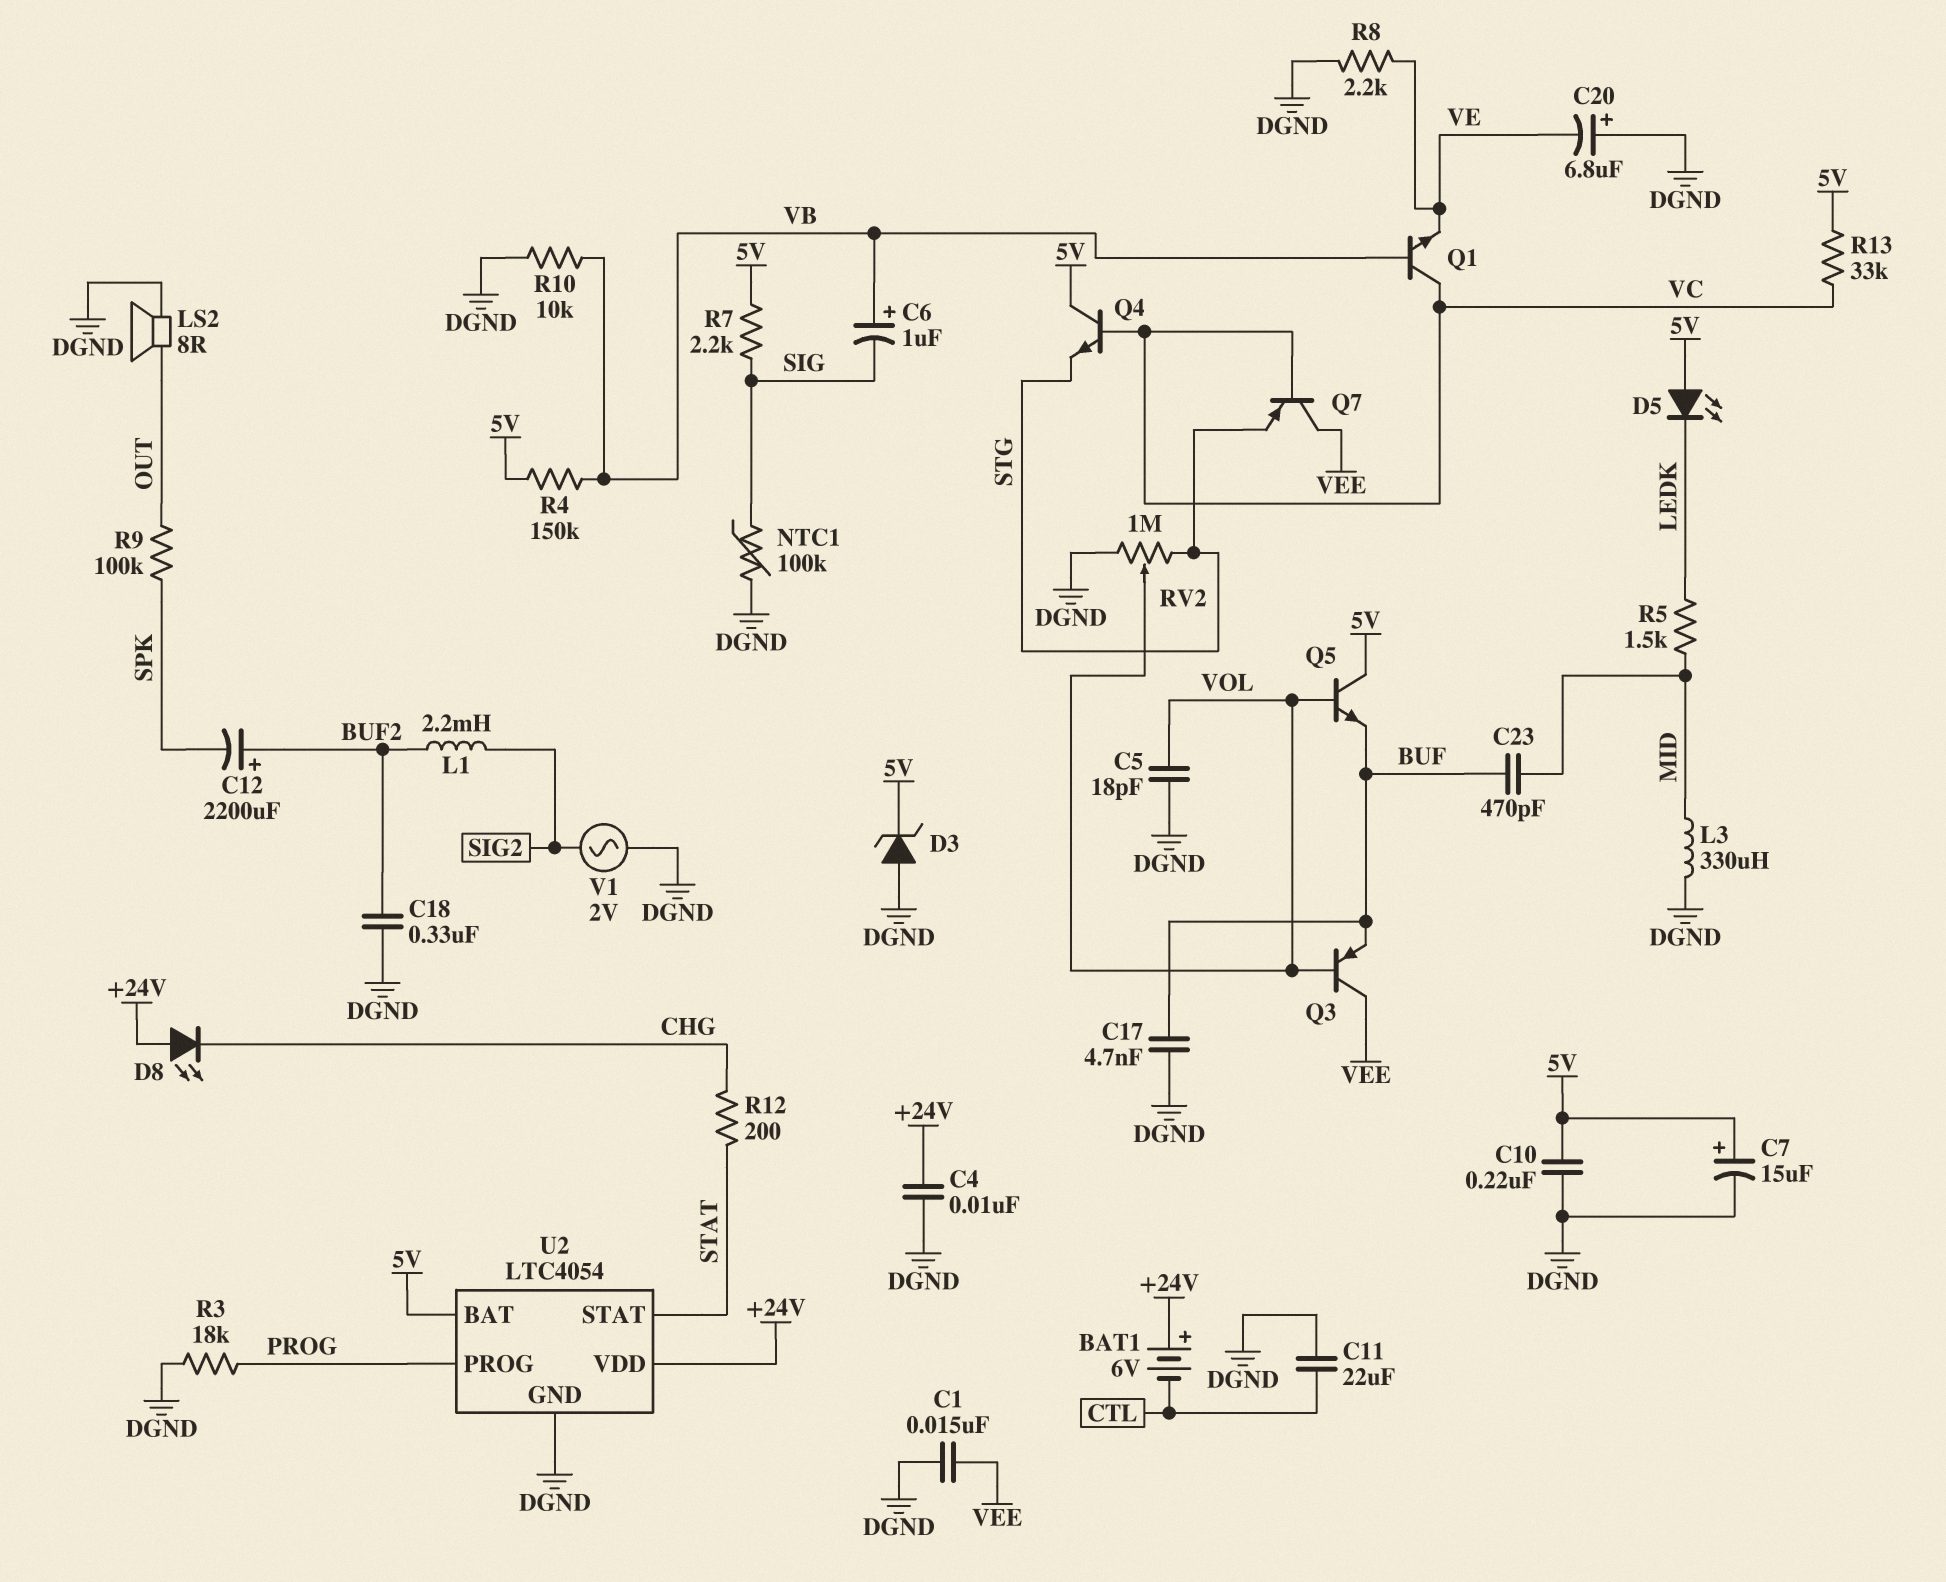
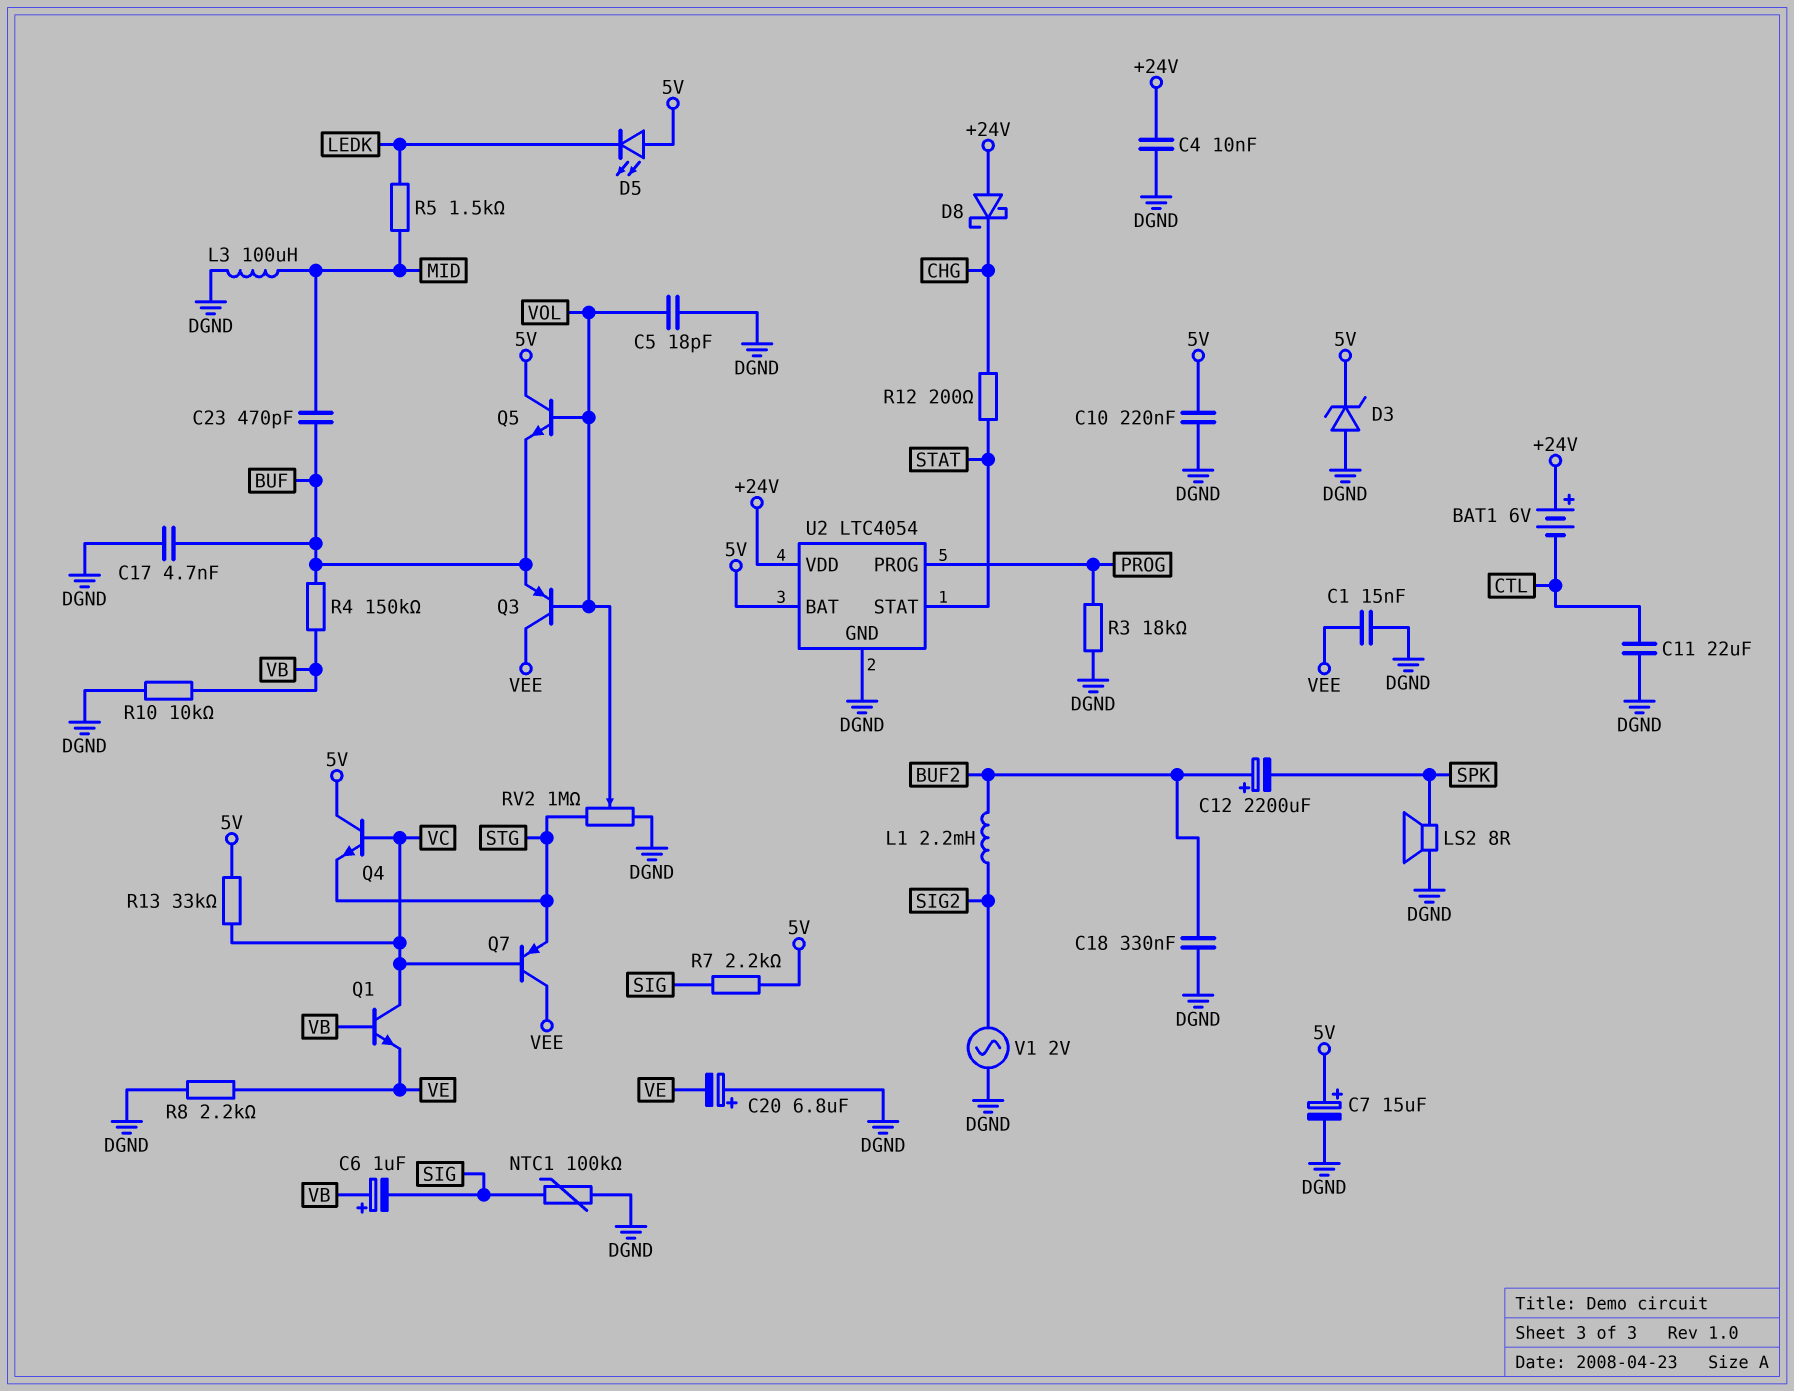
D8: LED (A +24V, K CHG) -> schottky (A +24V, K CHG)
L3: 330uH (DGND, MID) -> 100uH (DGND, MID)
LS2: speaker 8R (DGND, OUT) -> speaker 8R (DGND, SPK)
R4: 150k (5V, VB) -> 150k (BUF, VB)
R9: 100k (OUT, SPK) -> none

